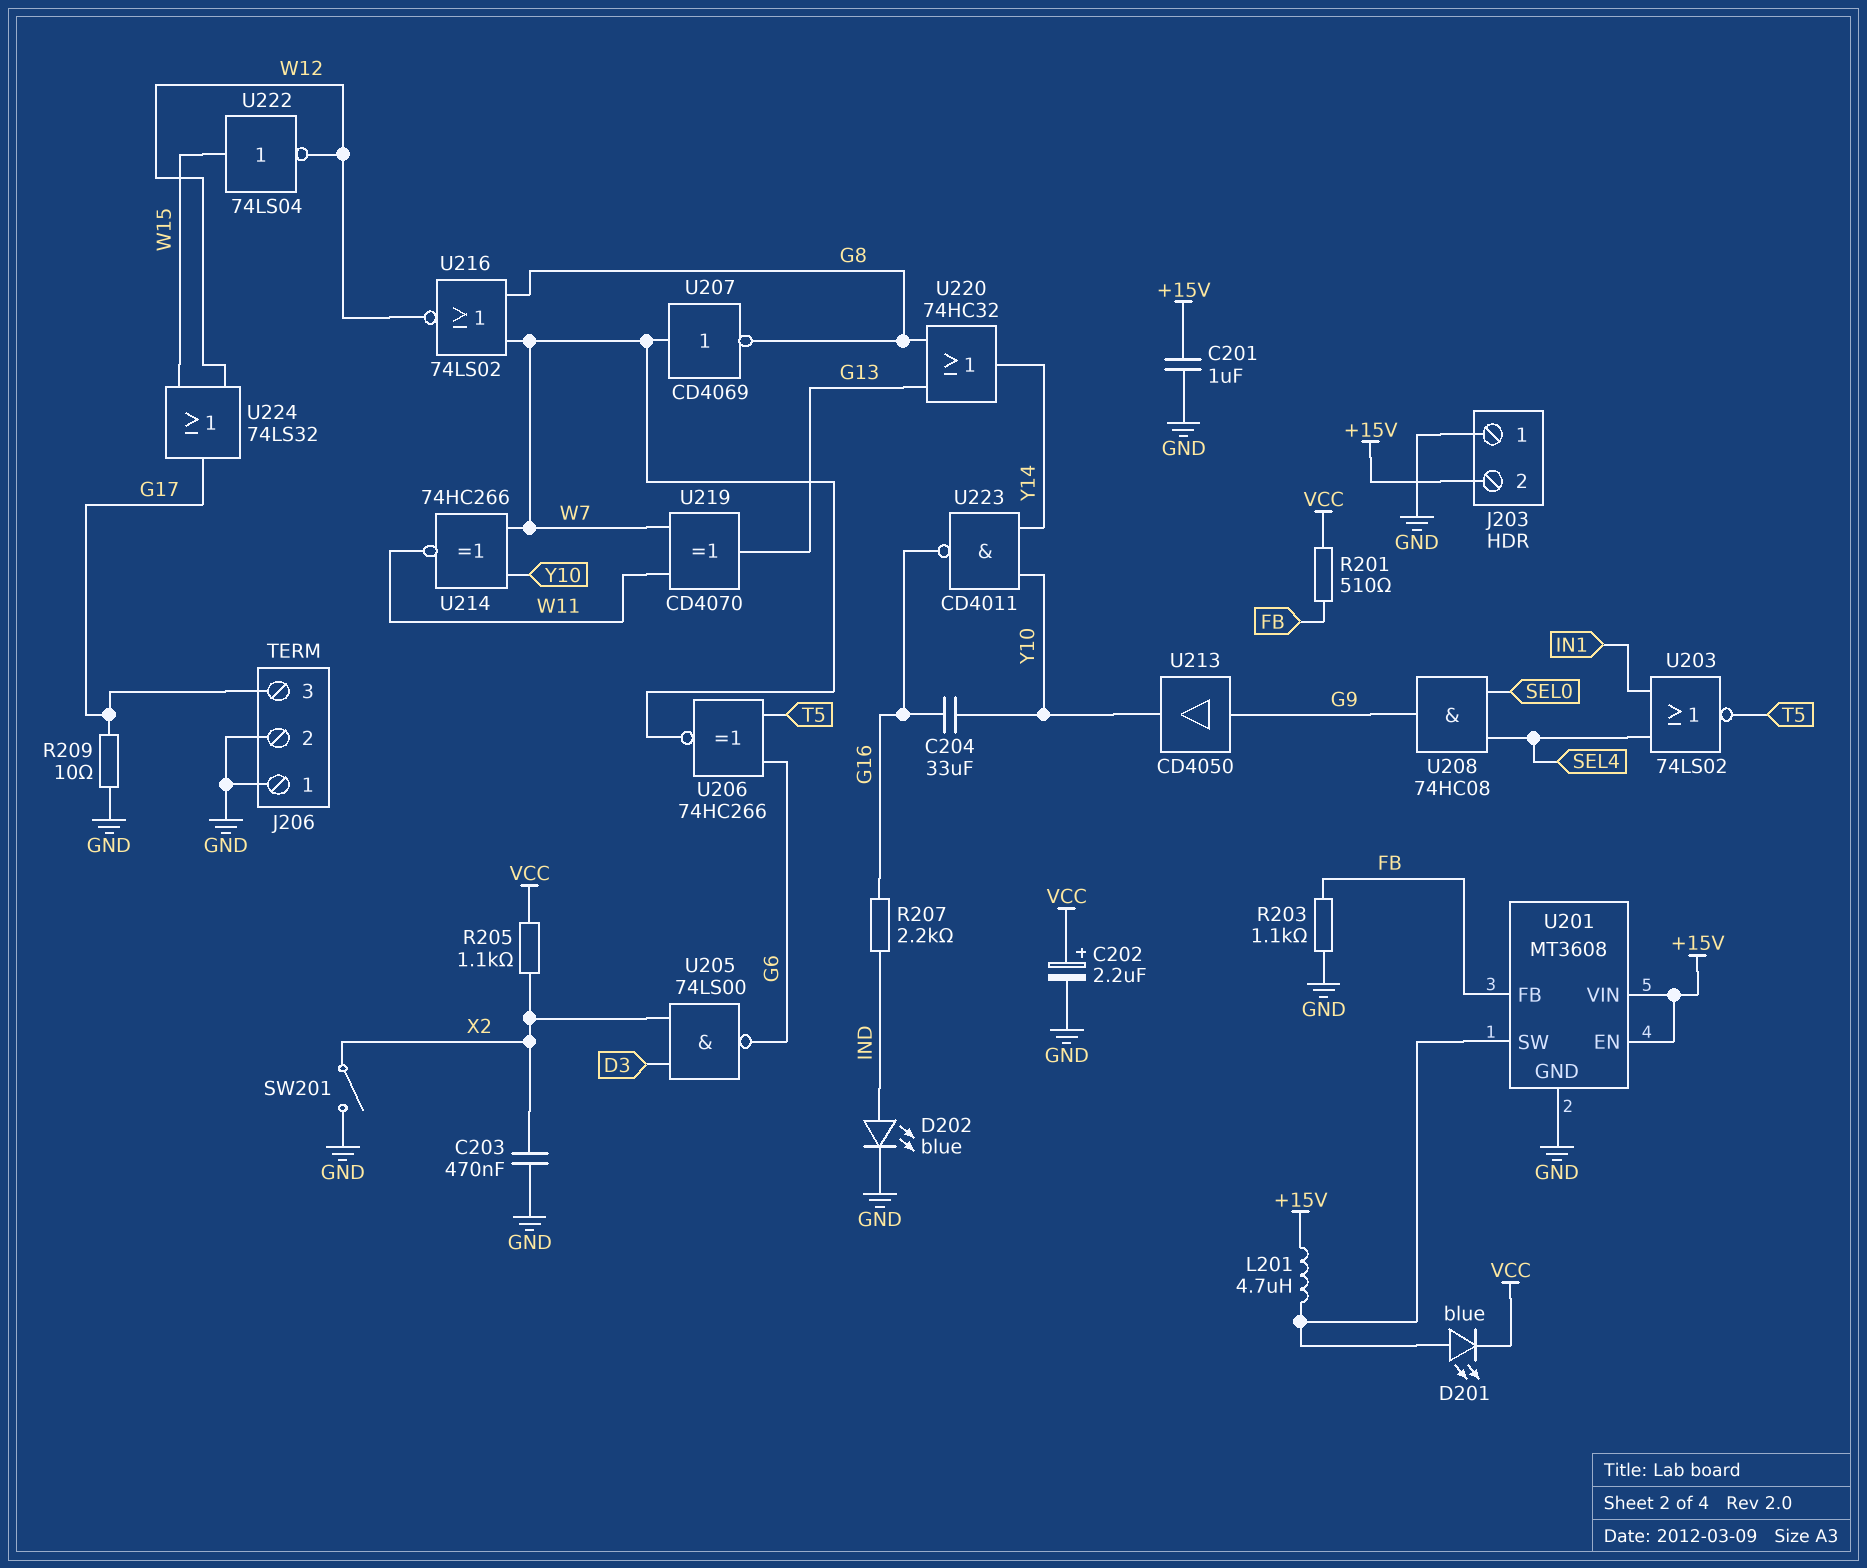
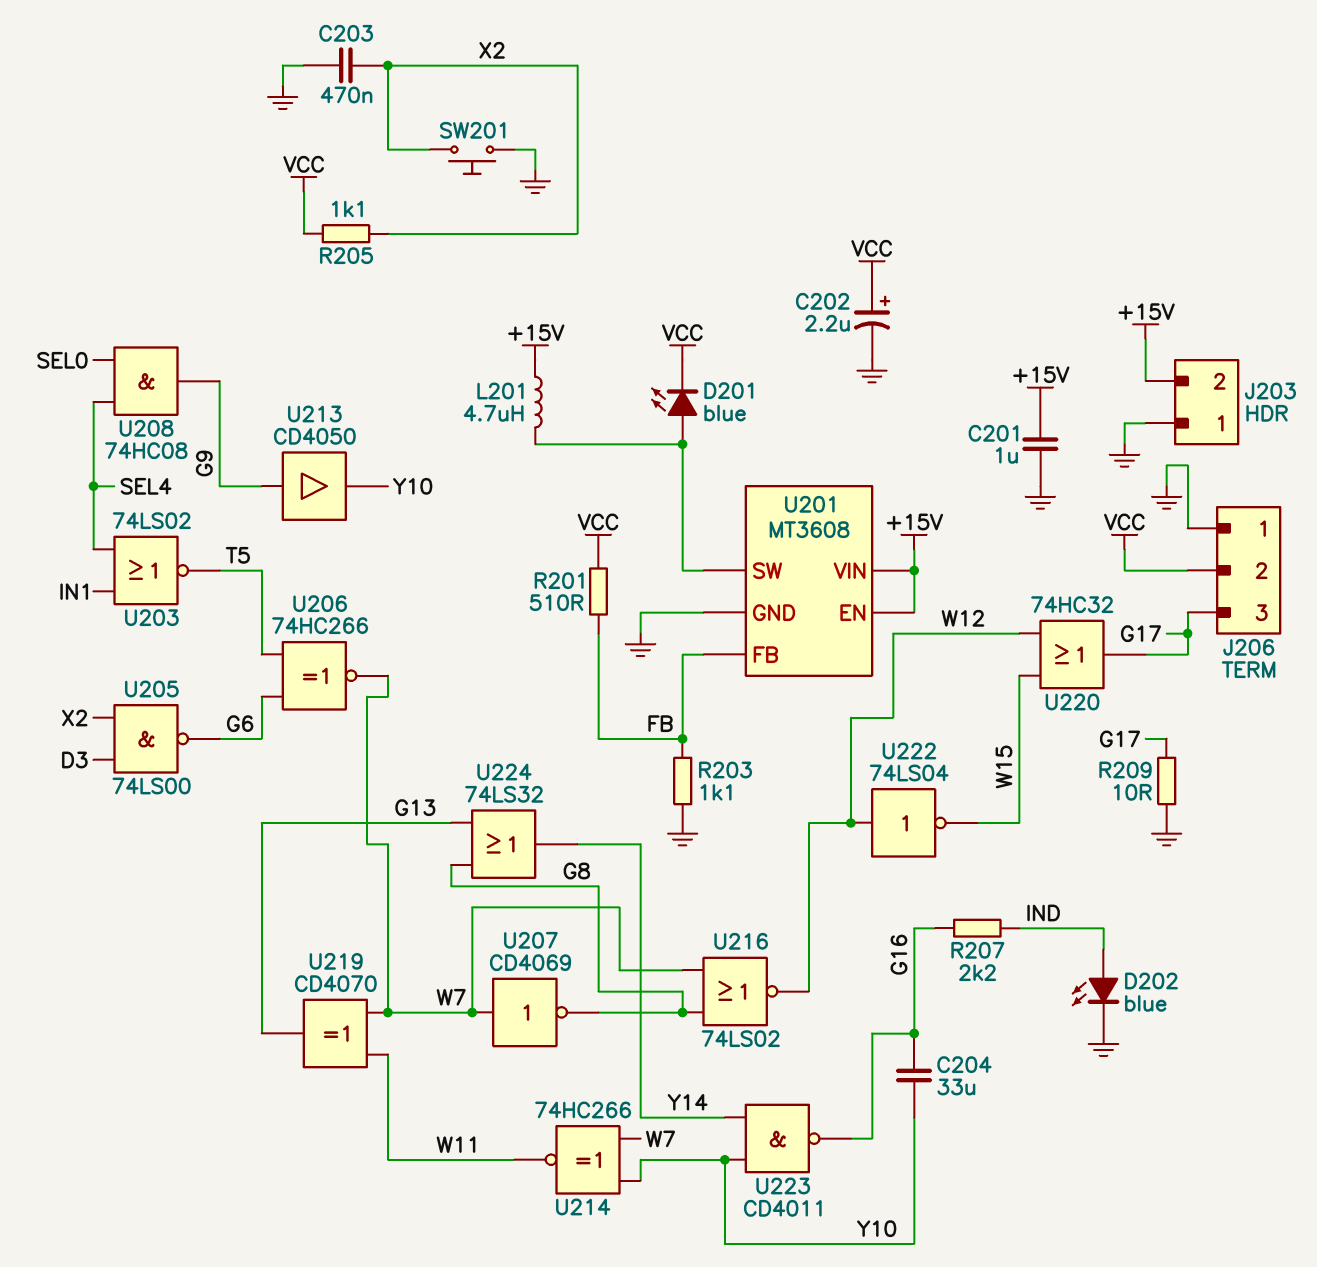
J206 pin 2: GND -> VCC
SW201: switch (GND, X2) -> button (GND, X2)
U220: OR 74HC32 (in G8, in G13, out Y14) -> OR 74HC32 (in W12, in W15, out G17)
U222: NOT 74LS04 (in W15, out W12) -> NOT 74LS04 (in W12, out W15)
U224: OR 74LS32 (in W12, in W15, out G17) -> OR 74LS32 (in G8, in G13, out Y14)

